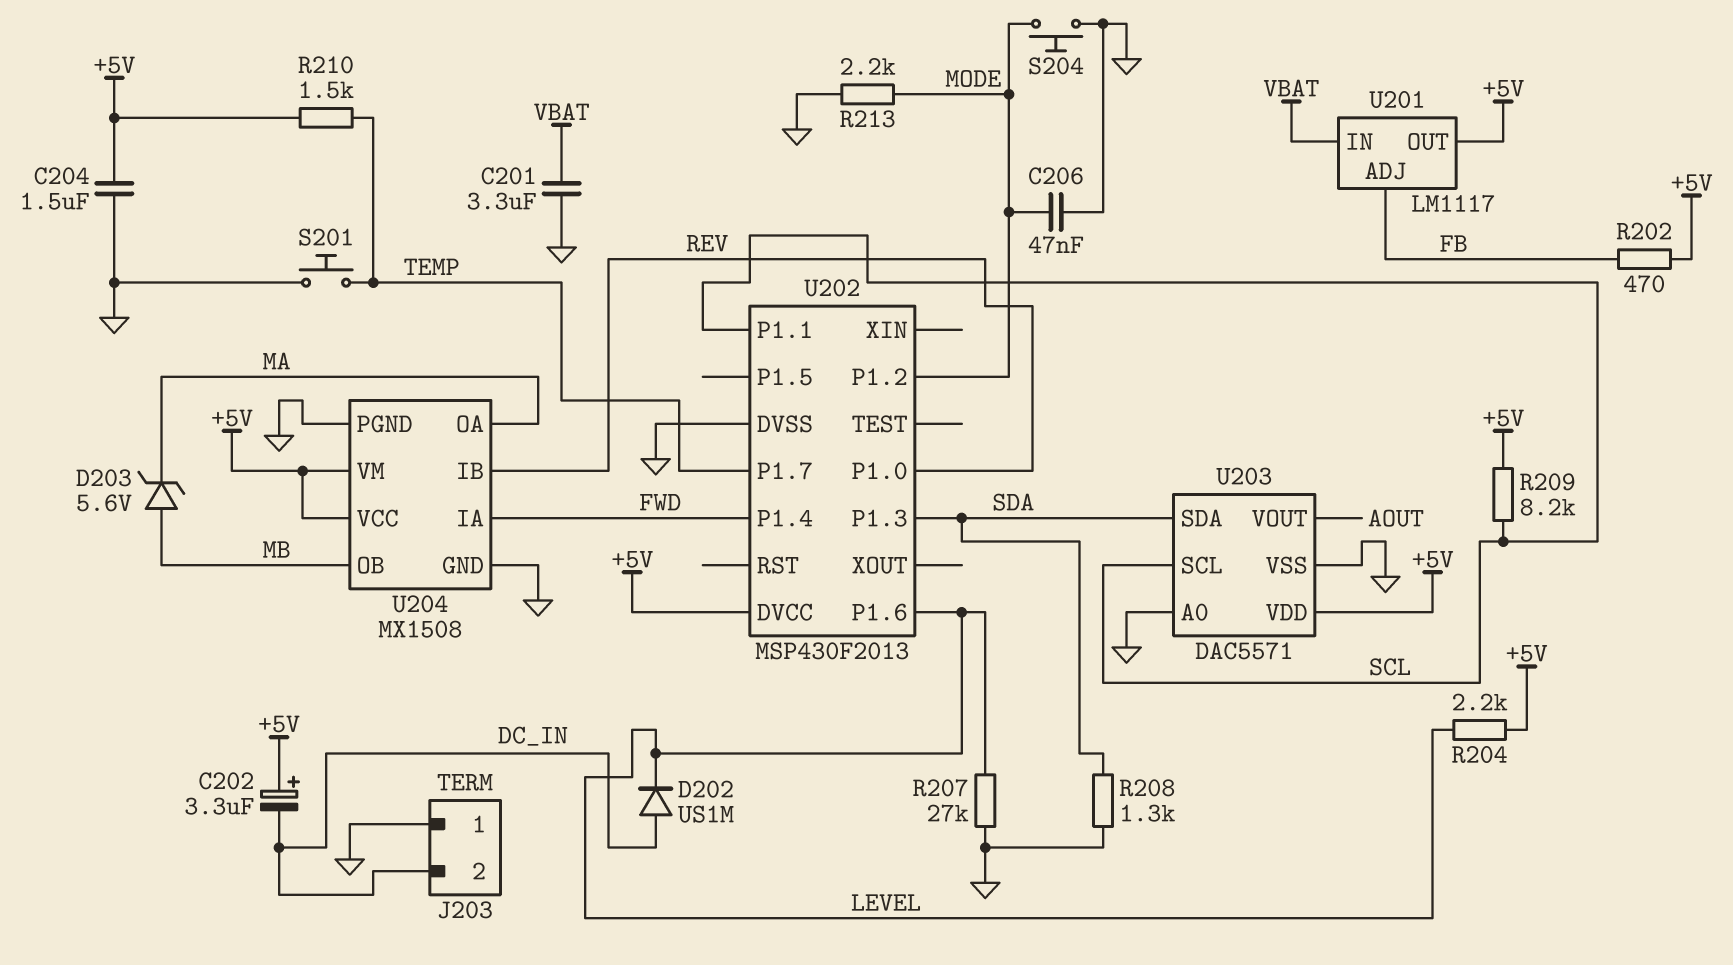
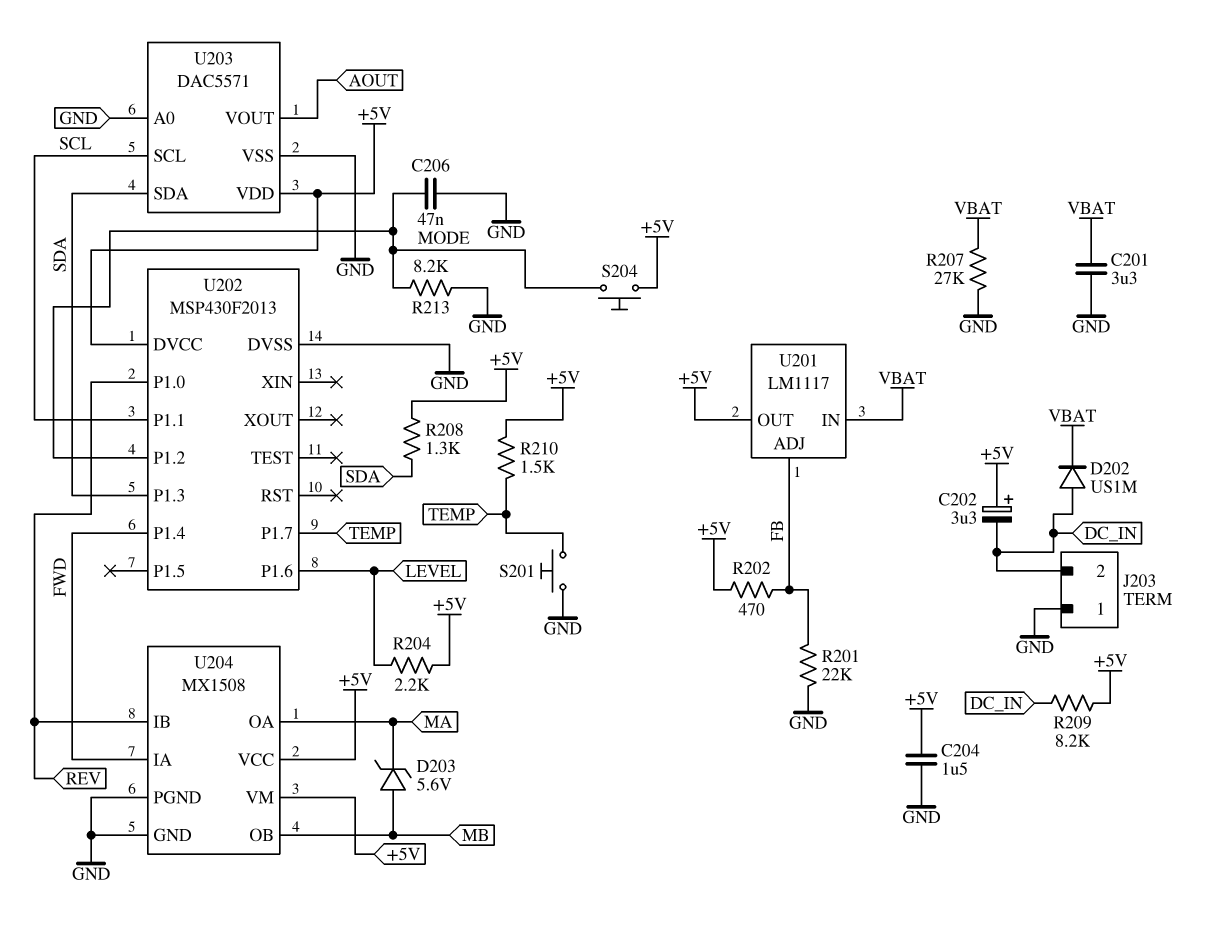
D202: diode US1M (A DC_IN, K LEVEL) -> diode US1M (A DC_IN, K VBAT)
R201: none -> 22k (FB, GND)
R207: 27k (GND, LEVEL) -> 27k (GND, VBAT)
R208: 1.3k (GND, SDA) -> 1.3k (+5V, SDA)
R209: 8.2k (+5V, SCL) -> 8.2k (+5V, DC_IN)
R213: 2.2k (GND, MODE) -> 8.2k (GND, MODE)
S204: button (GND, MODE) -> button (+5V, MODE)

